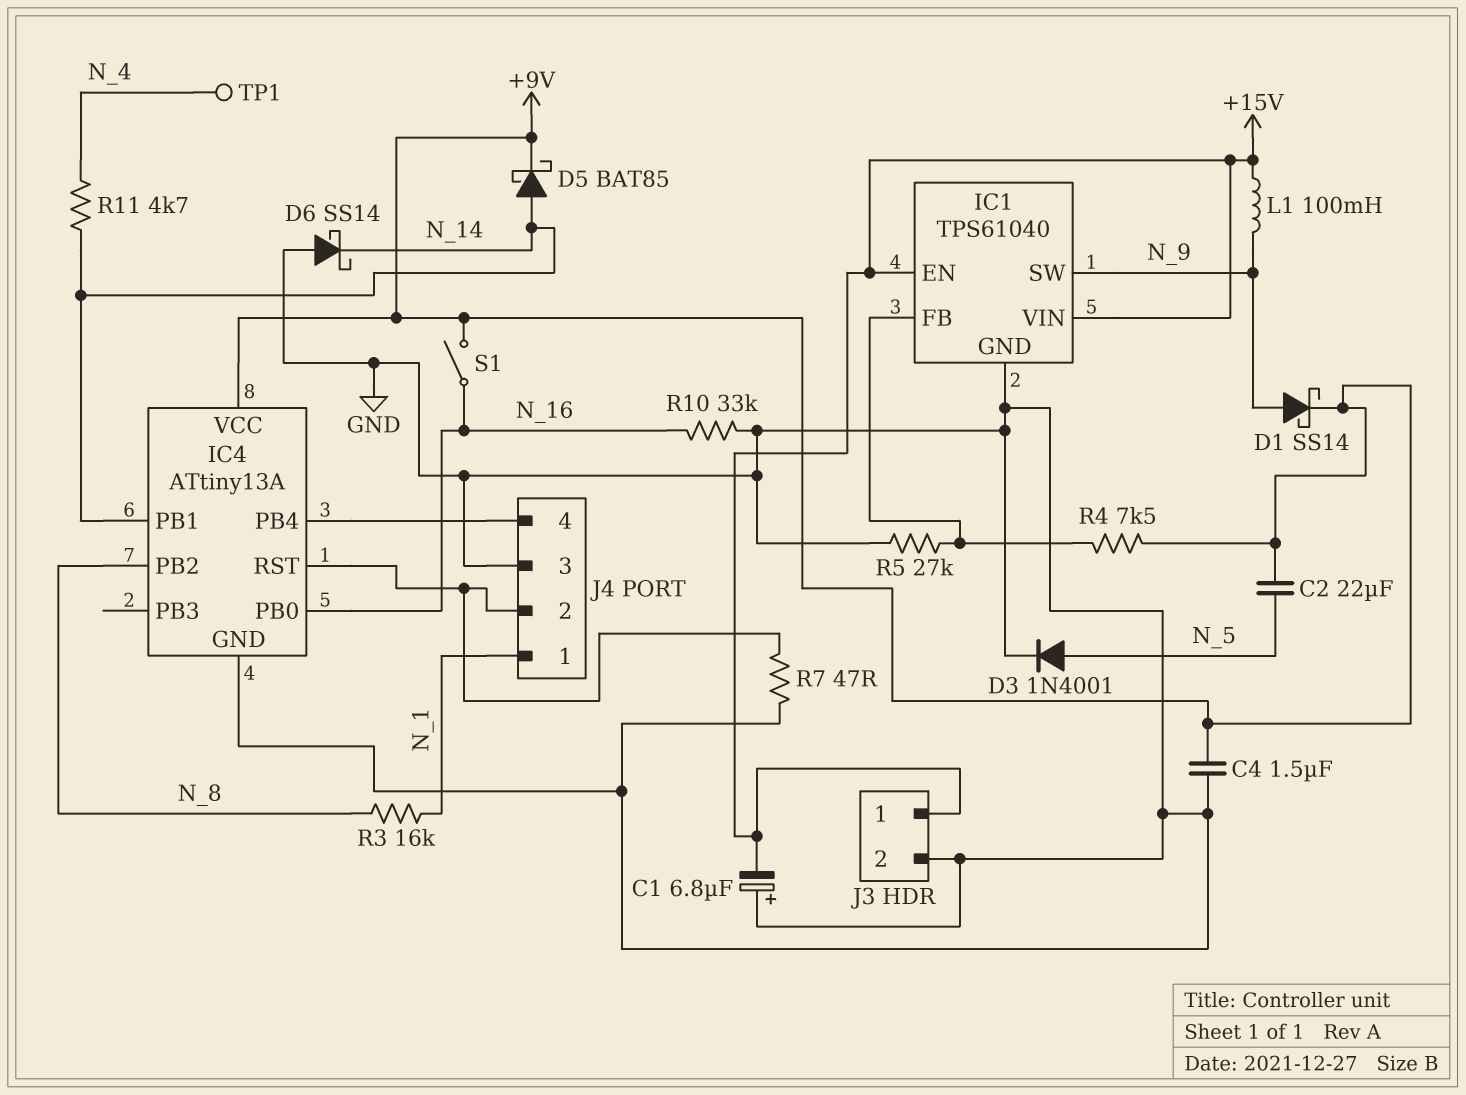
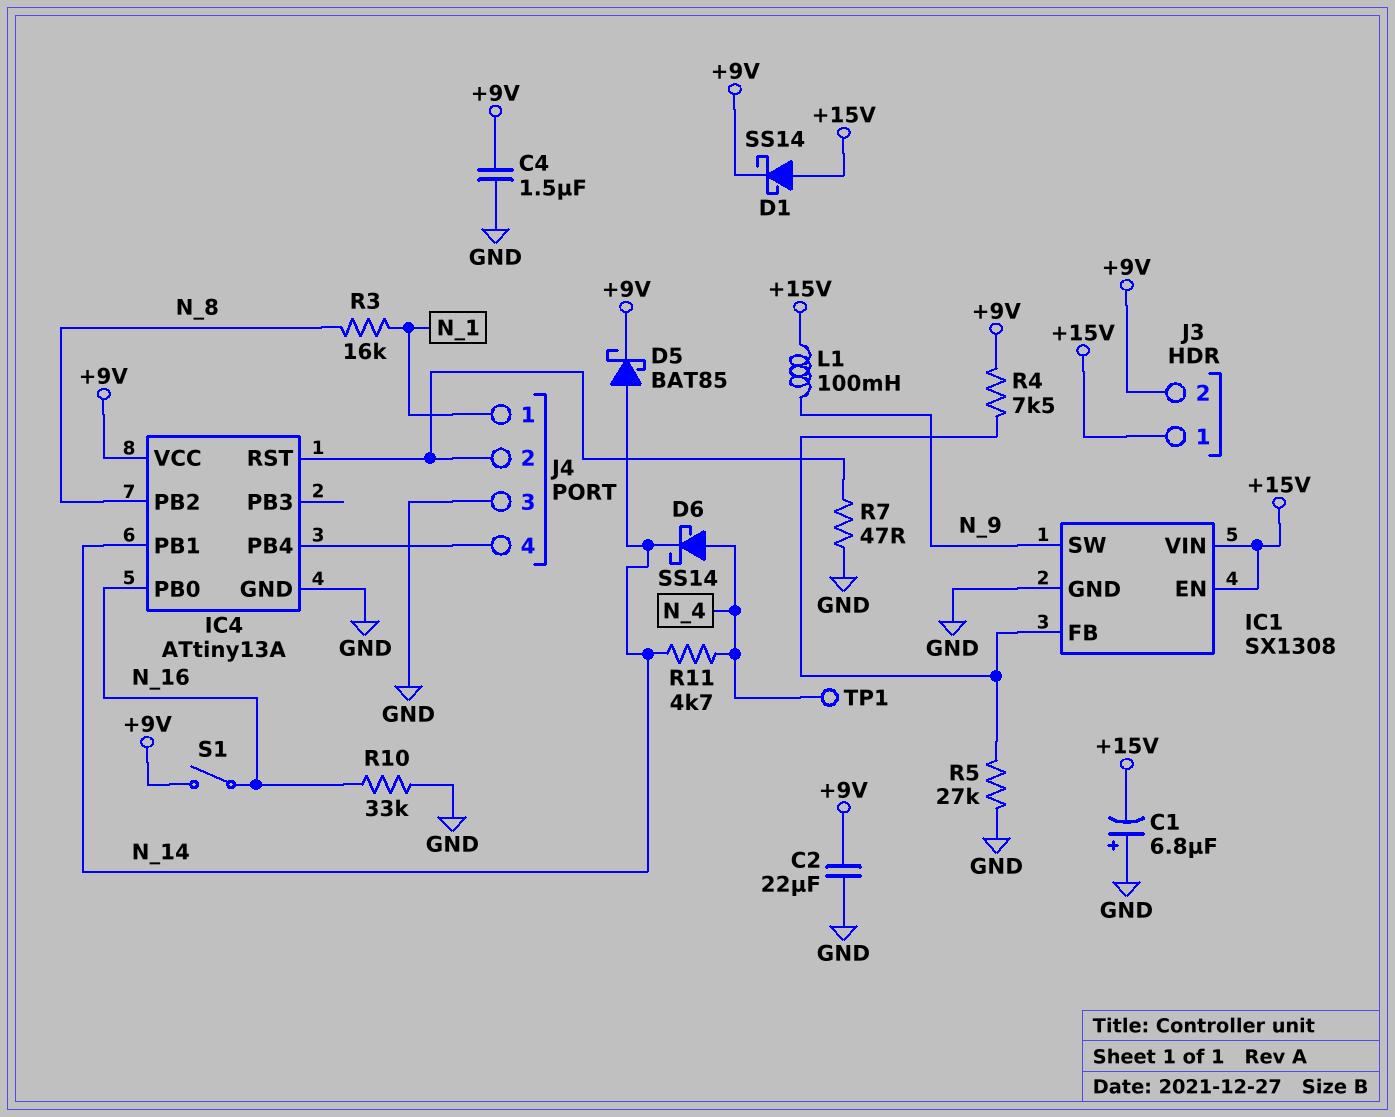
C2: 22uF (+9V, N_5) -> 22uF (+9V, GND)
D1: schottky SS14 (A N_9, K +9V) -> schottky SS14 (A +15V, K +9V)
D3: diode 1N4001 (A N_5, K GND) -> none
D6: schottky SS14 (A GND, K N_14) -> schottky SS14 (A N_4, K N_14)
IC1: TPS61040 -> SX1308
J3 pin 2: GND -> +9V

